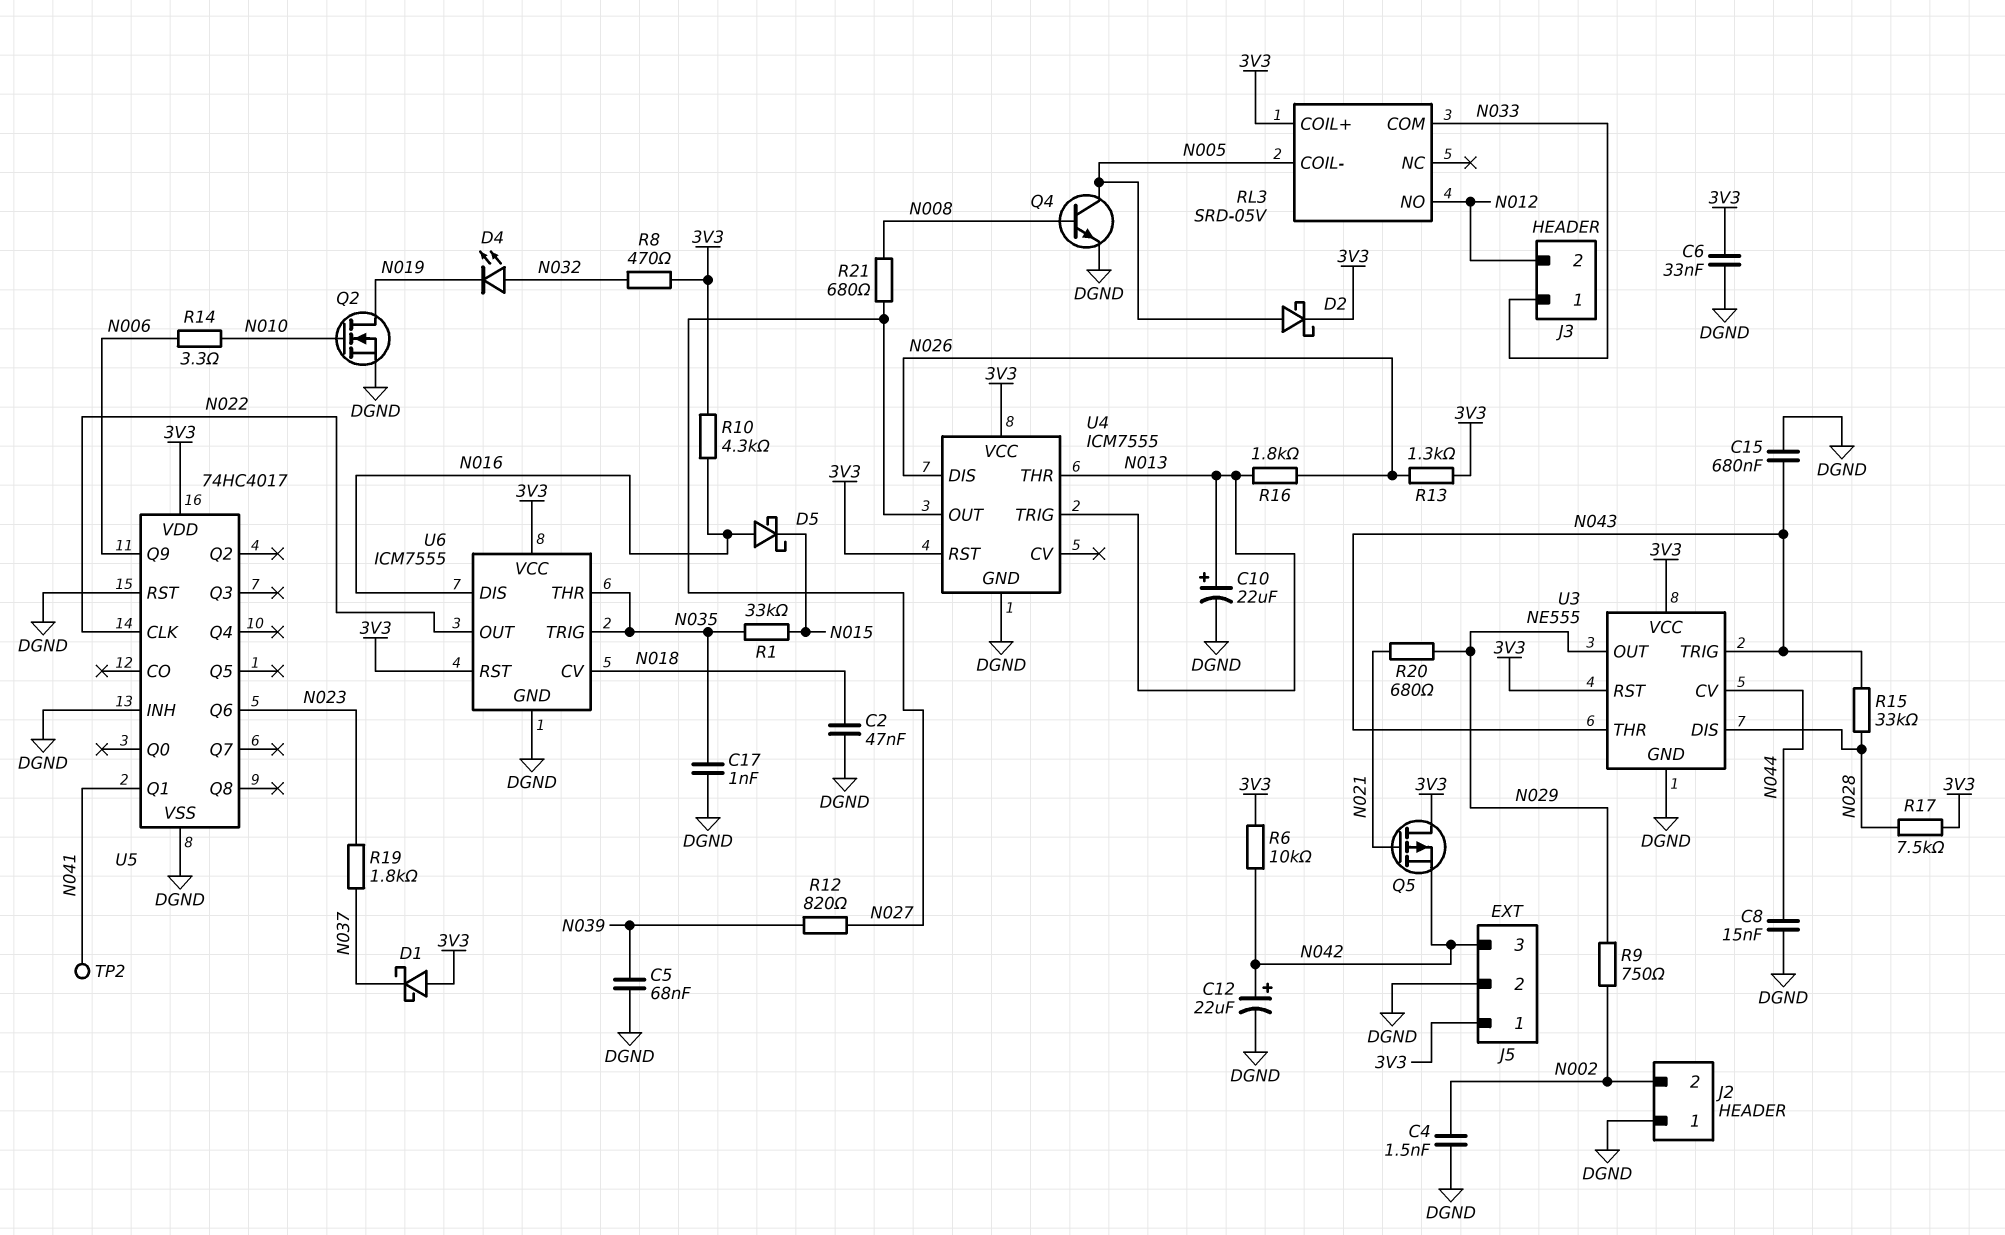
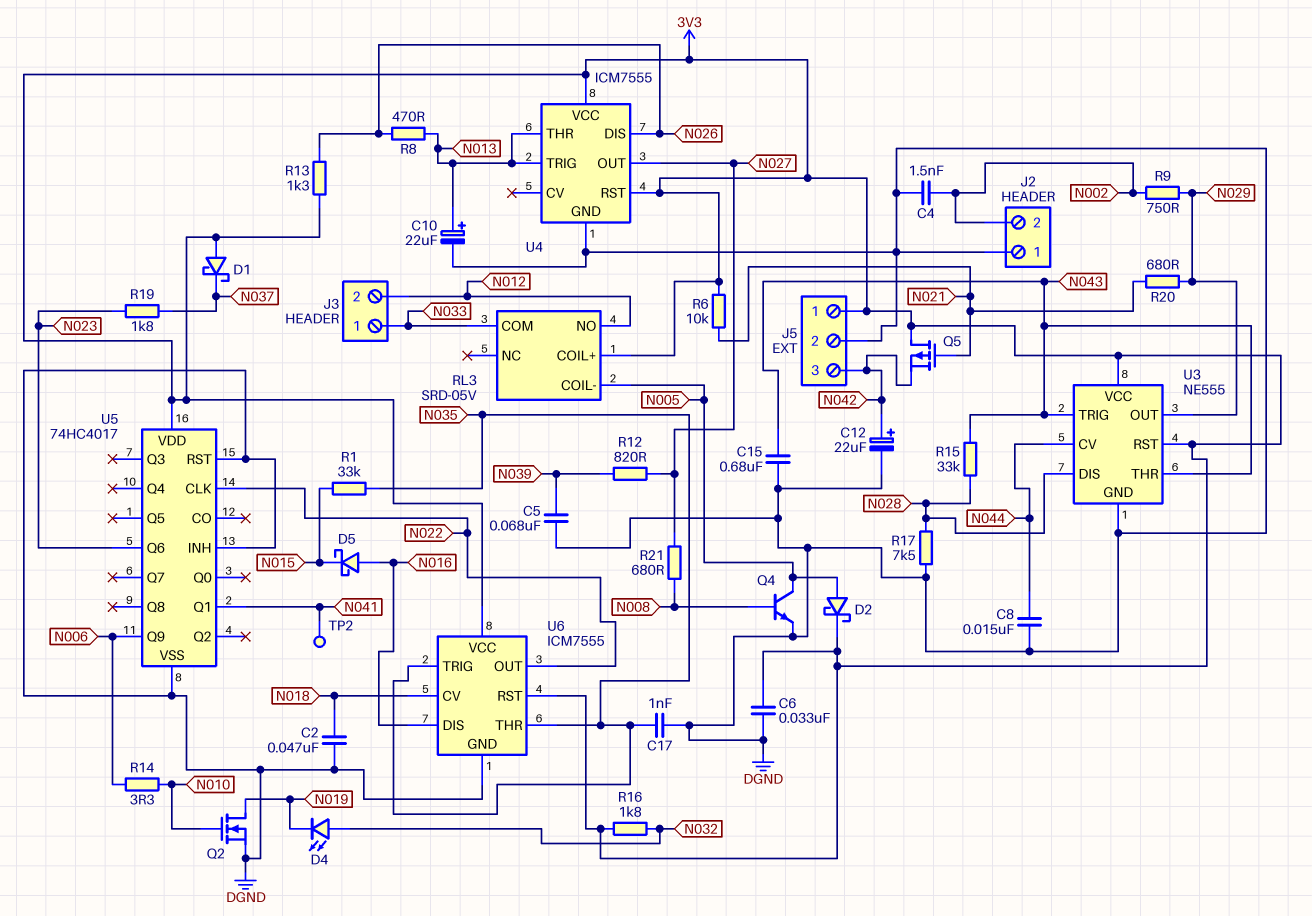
R6: 10k (3V3, N042) -> 10k (3V3, N021)
R8: 470 (3V3, N032) -> 470 (N013, N026)
R10: 4.3k (3V3, N016) -> none
R16: 1.8k (N013, N026) -> 1.8k (3V3, N032)
R17: 7.5k (3V3, N028) -> 7.5k (DGND, N028)

